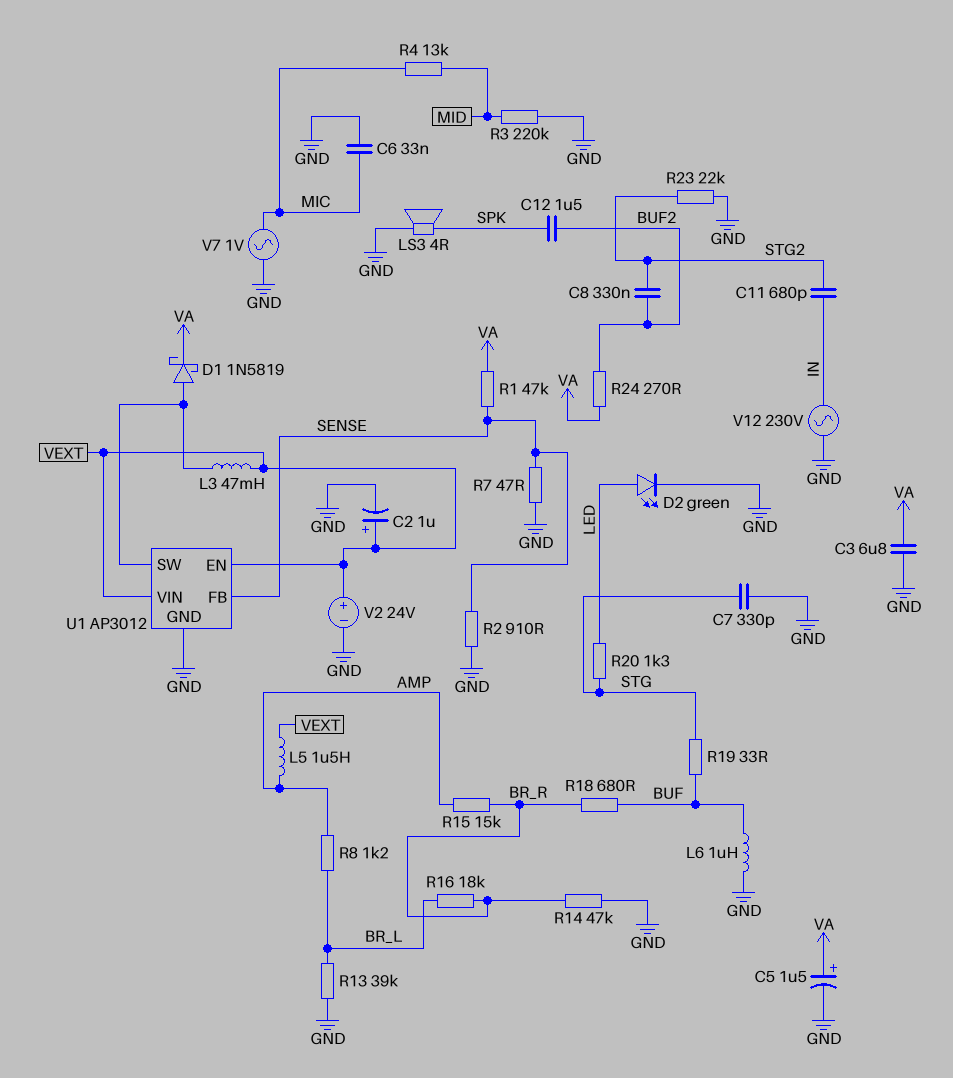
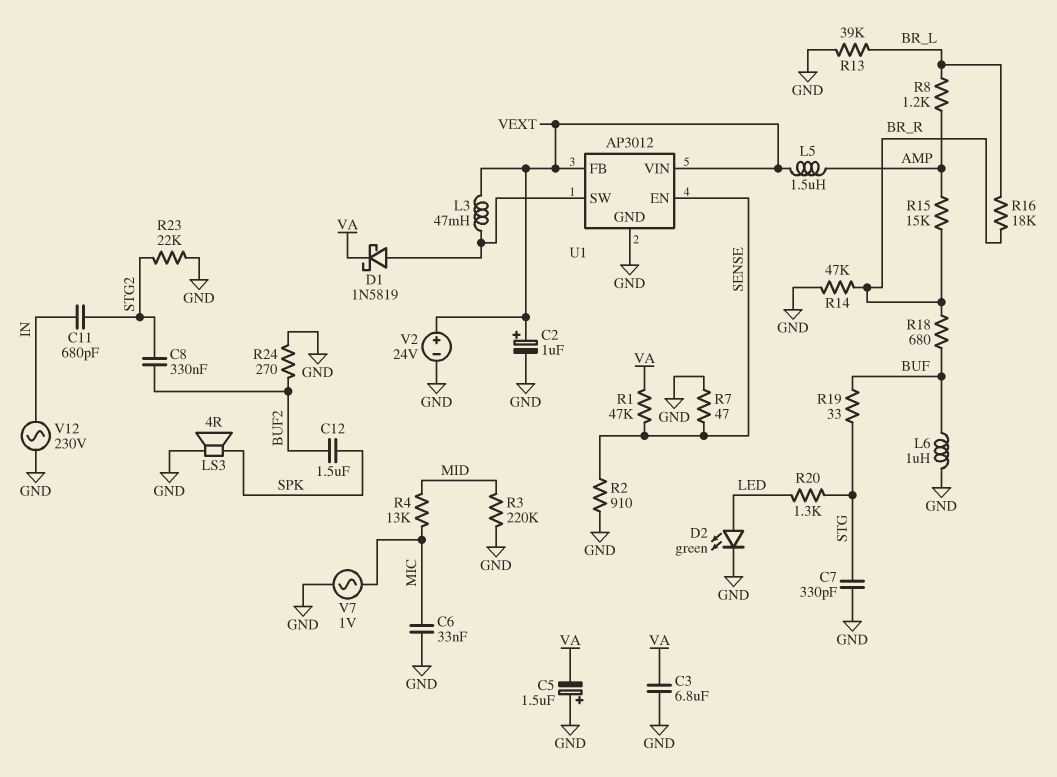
C5: 1.5uF (plus VA, minus GND) -> 1.5uF (plus GND, minus VA)
R24: 270 (BUF2, VA) -> 270 (BUF2, GND)
U1 pin EN: VEXT -> SENSE
U1 pin FB: SENSE -> VEXT

